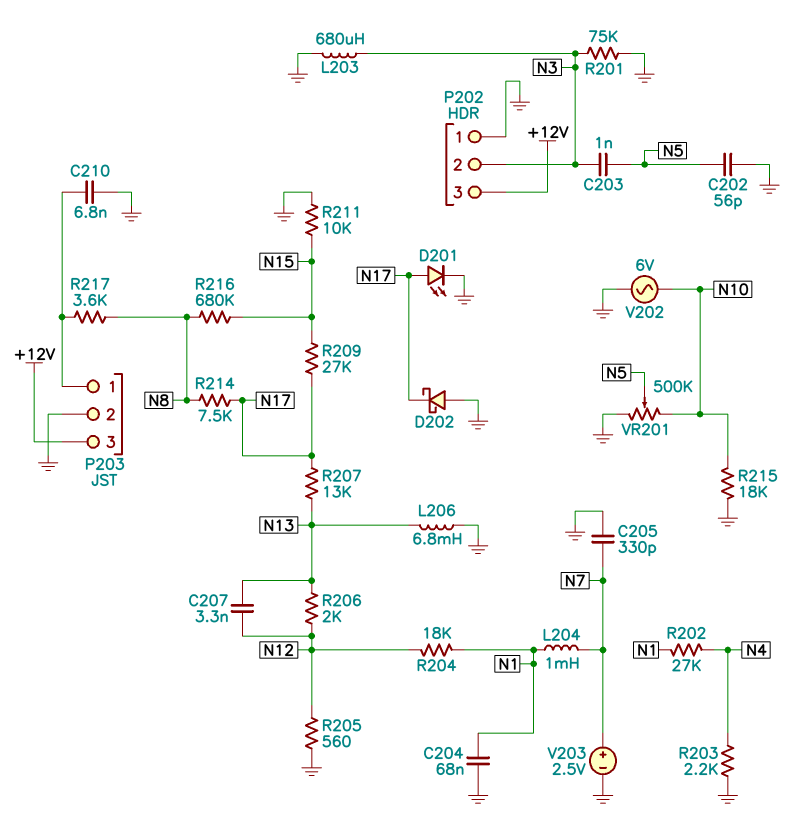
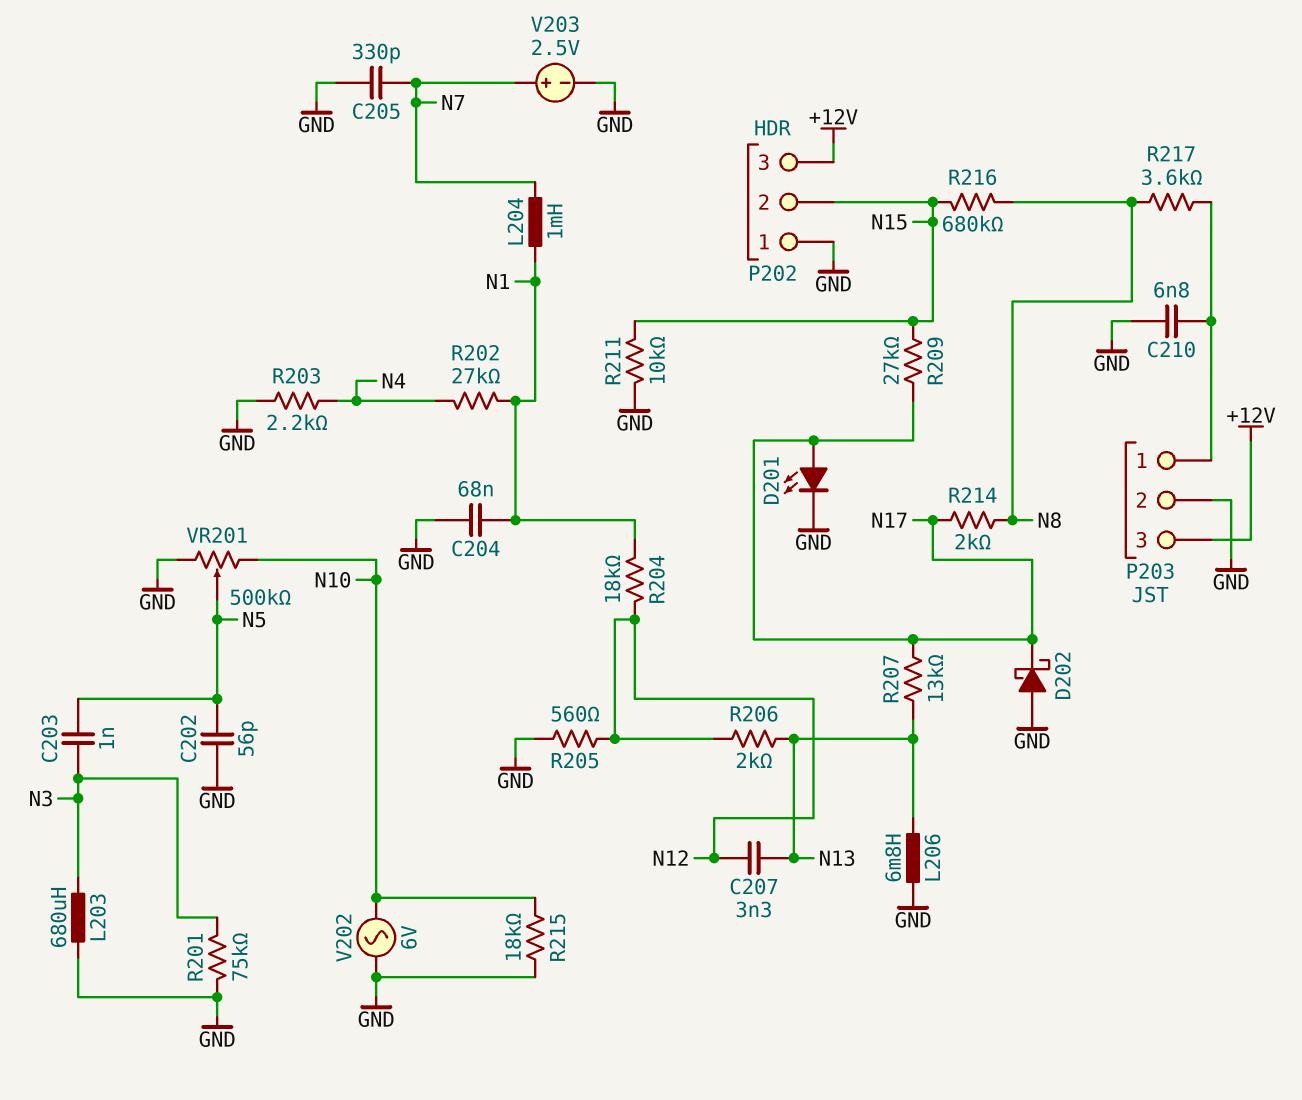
P202 pin 2: N3 -> N15
R214: 7.5k (N8, N17) -> 2k (N8, N17)

